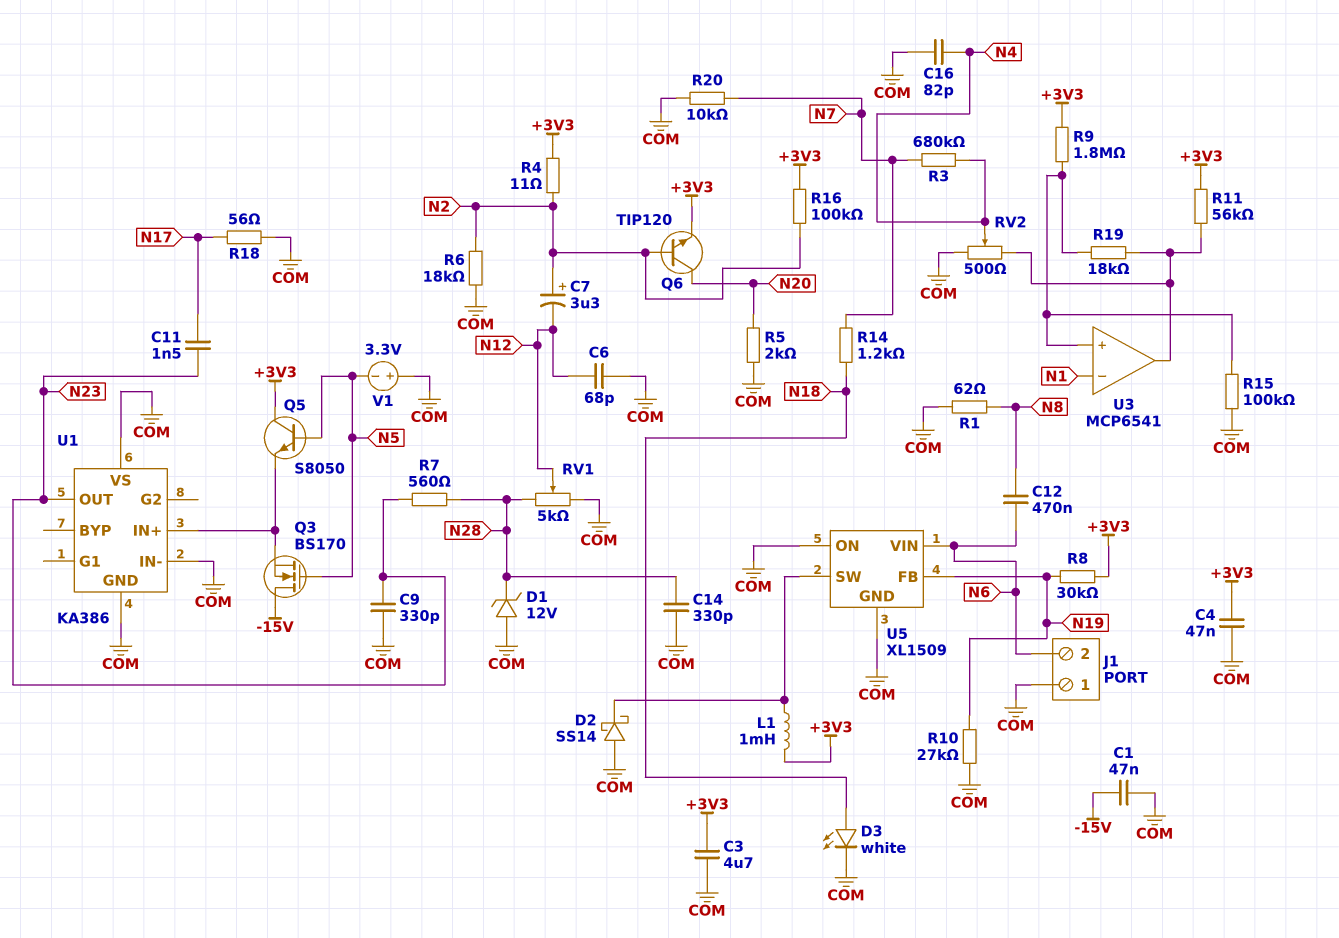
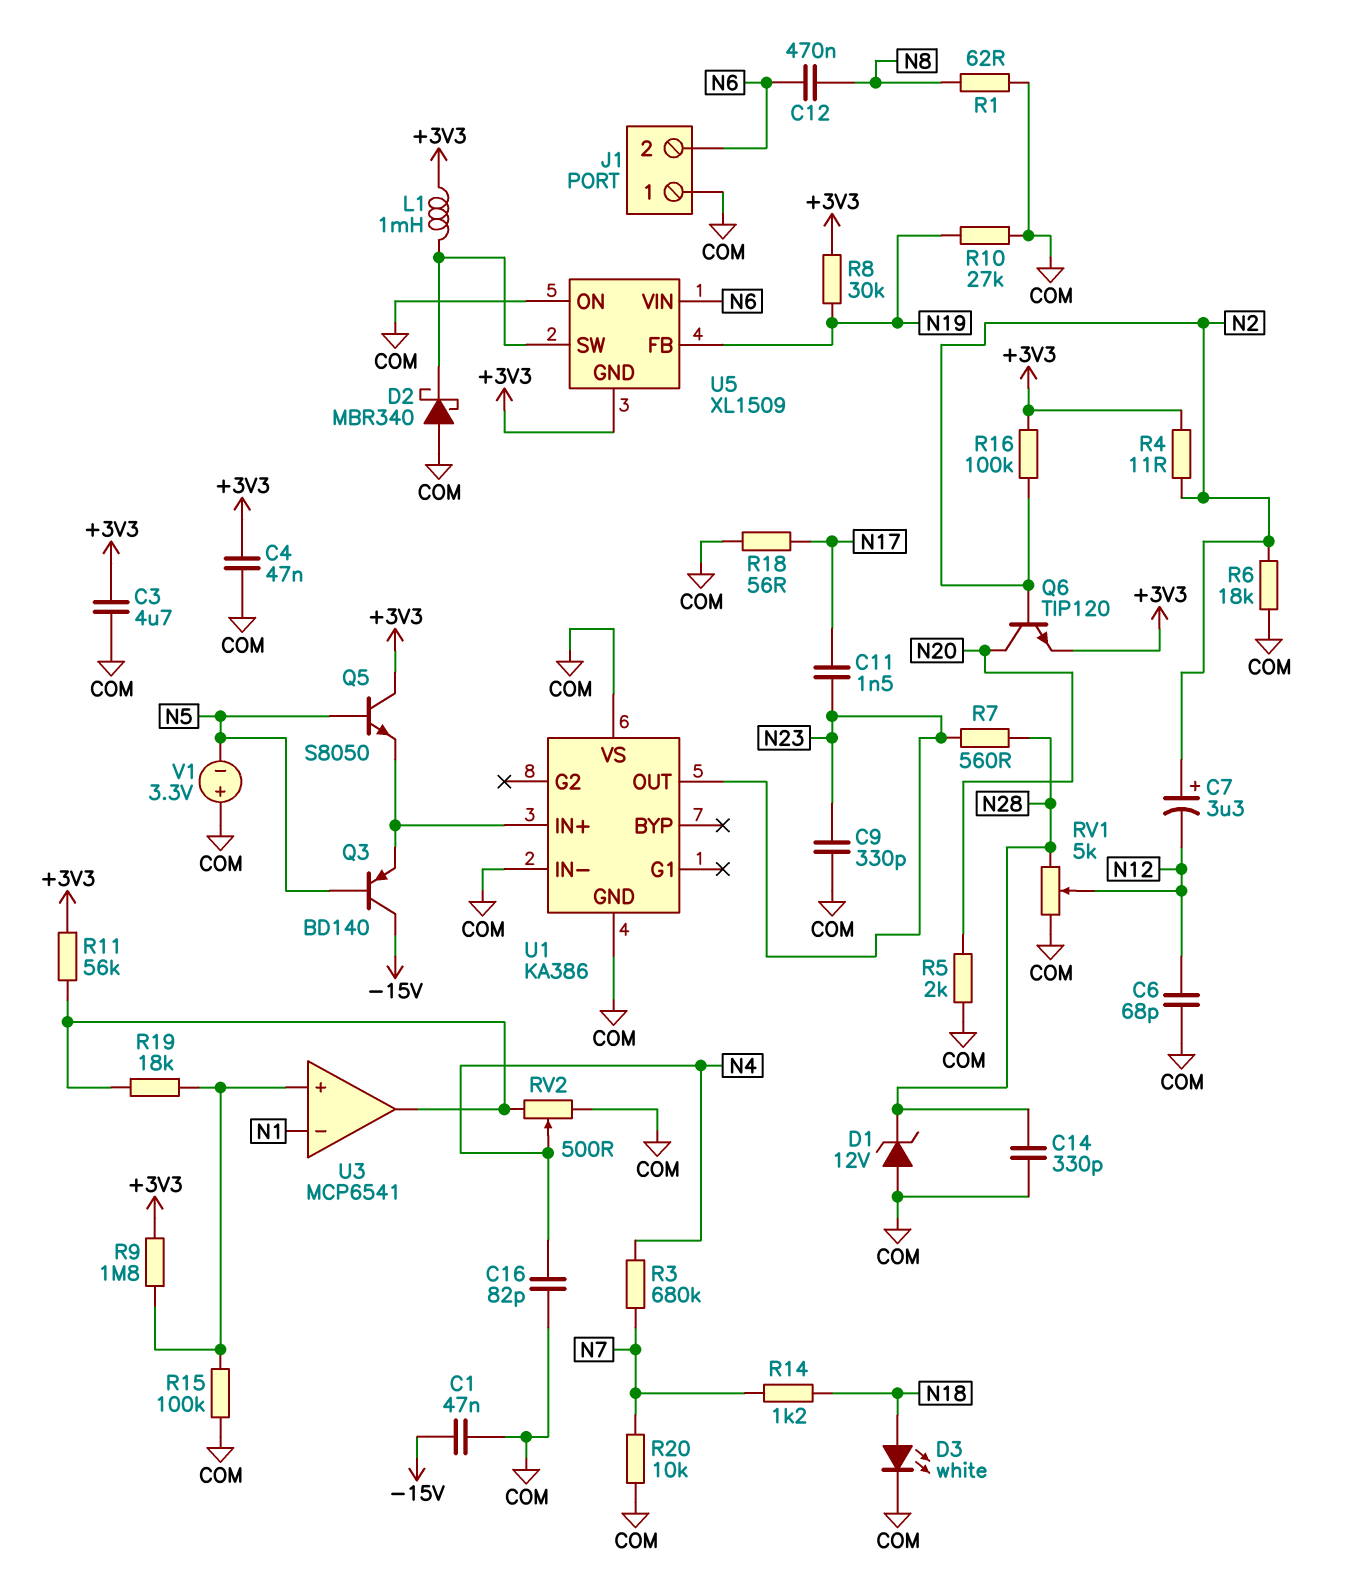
D2: schottky SS14 (A COM, K U5/SW) -> schottky MBR340 (A COM, K U5/SW)
Q3: NMOS BS170 (G N5, D -15V, S U1/IN+) -> PNP BD140 (B N5, C -15V, E U1/IN+)
U5 pin GND: COM -> +3V3

